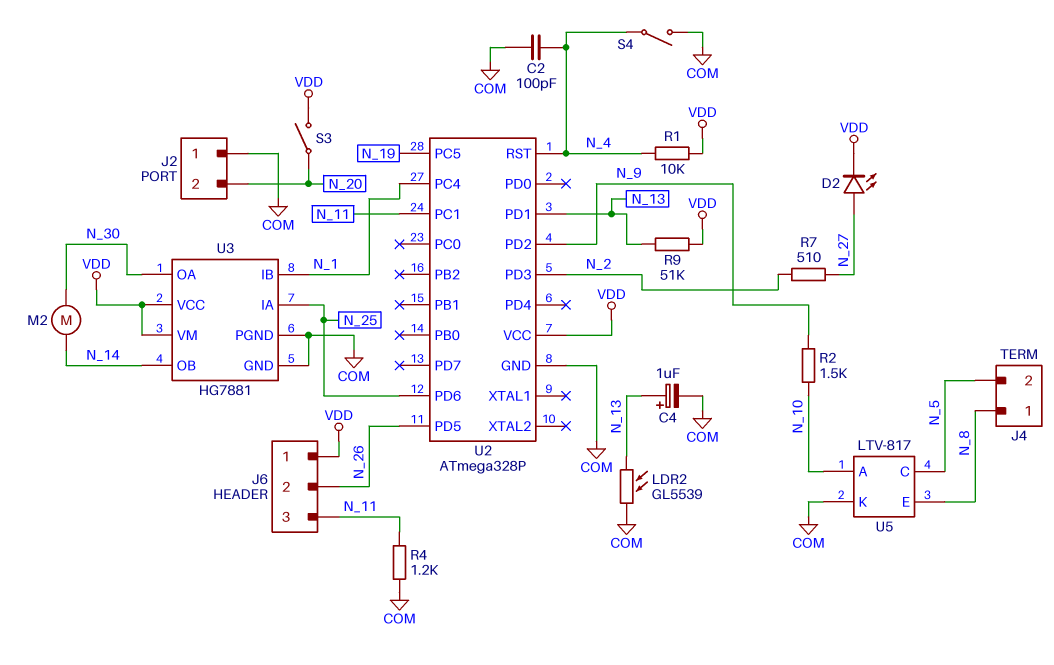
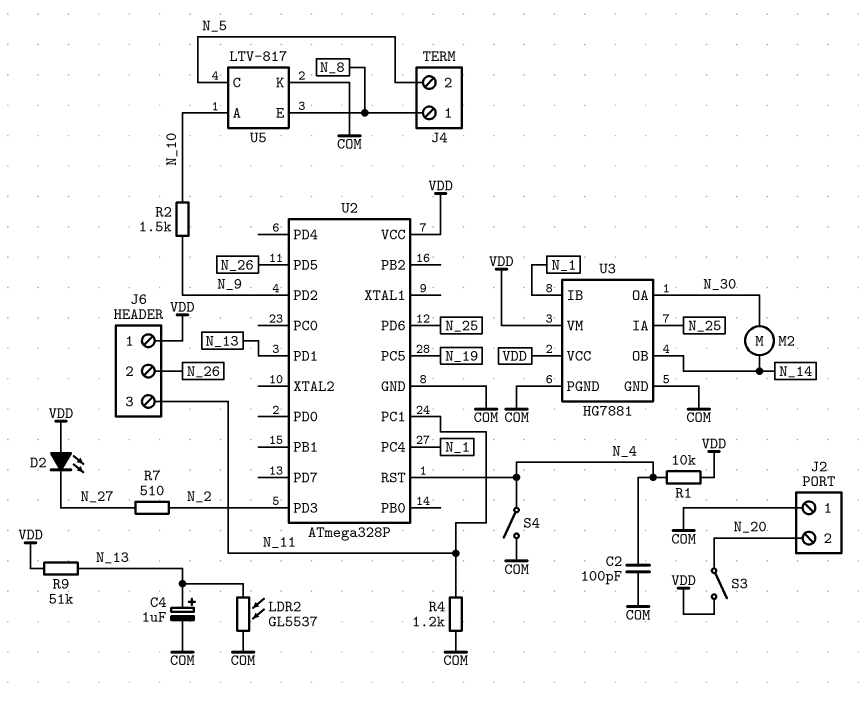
D2: LED (A N_27, K VDD) -> LED (A VDD, K N_27)
LDR2: GL5539 (COM, N_13) -> GL5537 (COM, N_13)

